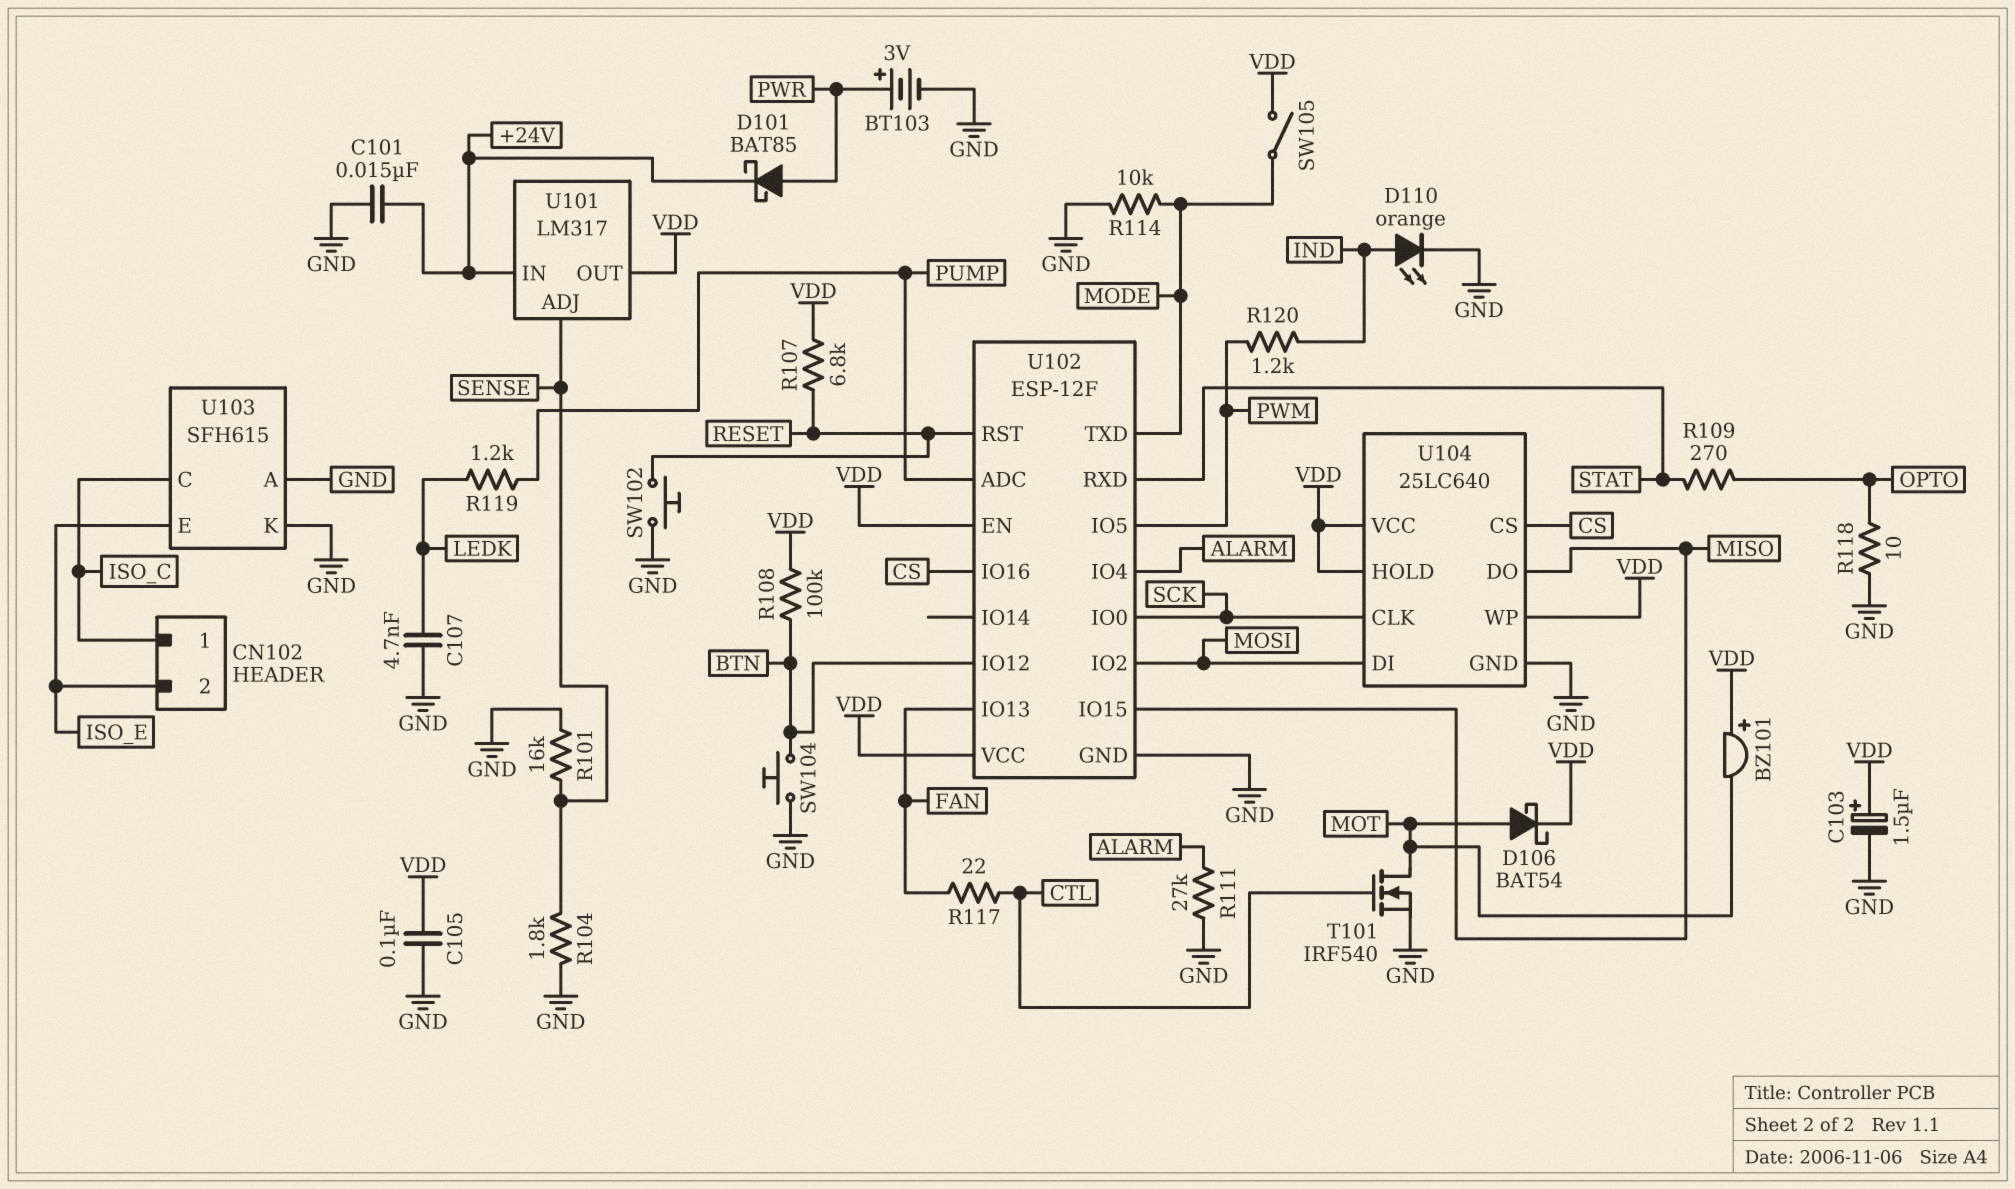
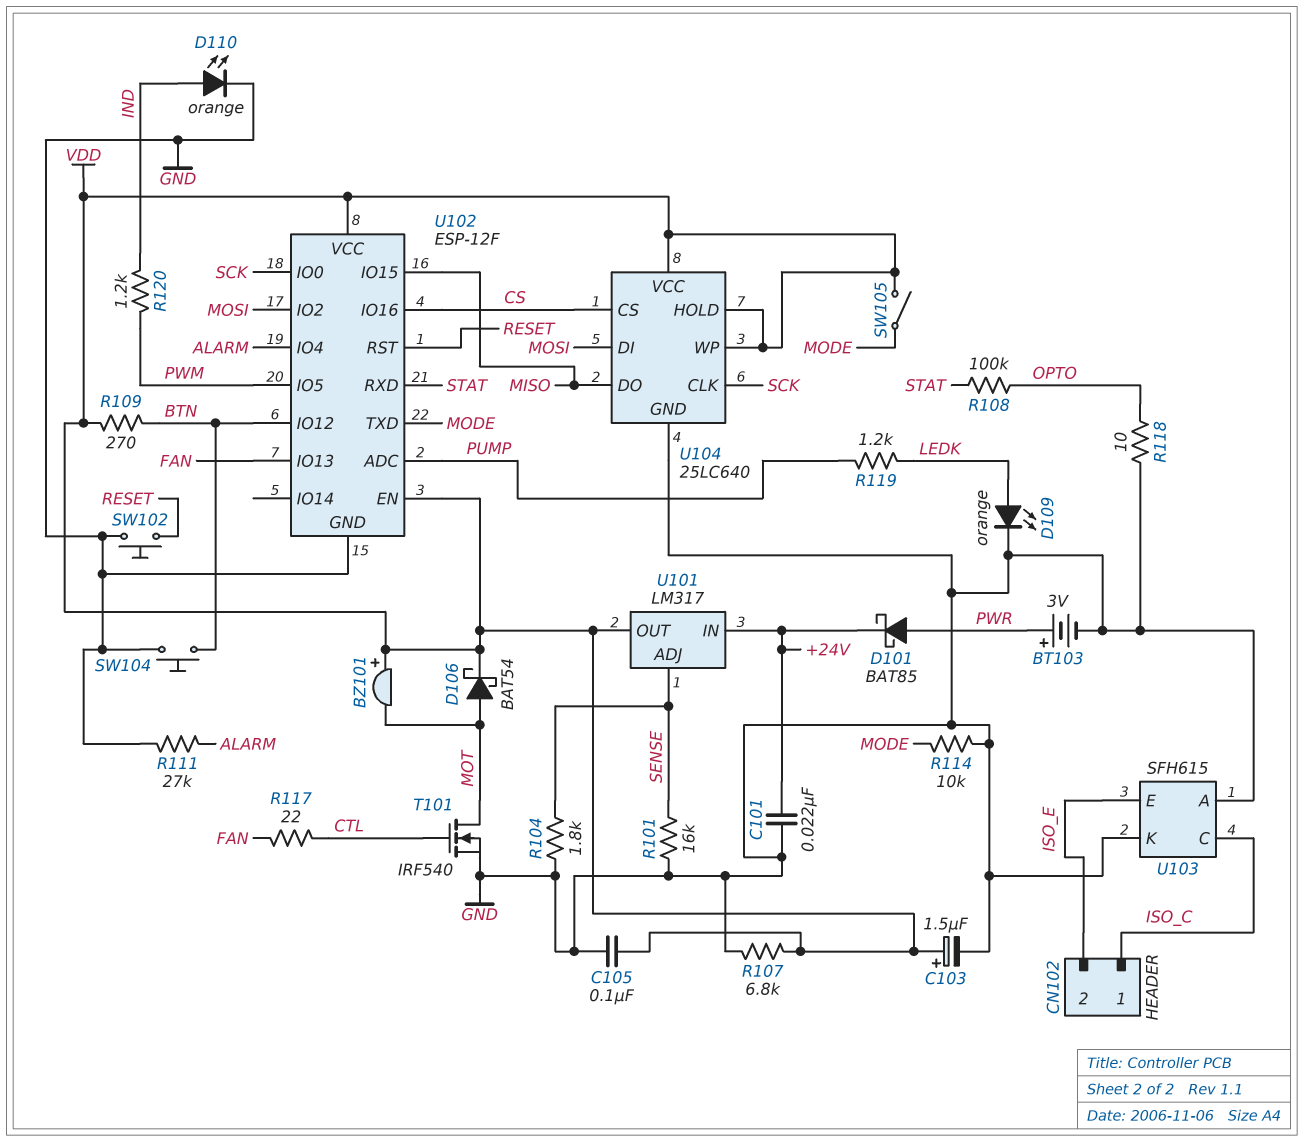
C101: 15nF (+24V, GND) -> 22nF (+24V, GND)
C107: 4.7nF (GND, LEDK) -> none
D109: none -> LED orange (A LEDK, K GND)
R107: 6.8k (RESET, VDD) -> 6.8k (GND, VDD)
R108: 100k (BTN, VDD) -> 100k (OPTO, STAT)
R109: 270 (OPTO, STAT) -> 270 (BTN, VDD)

